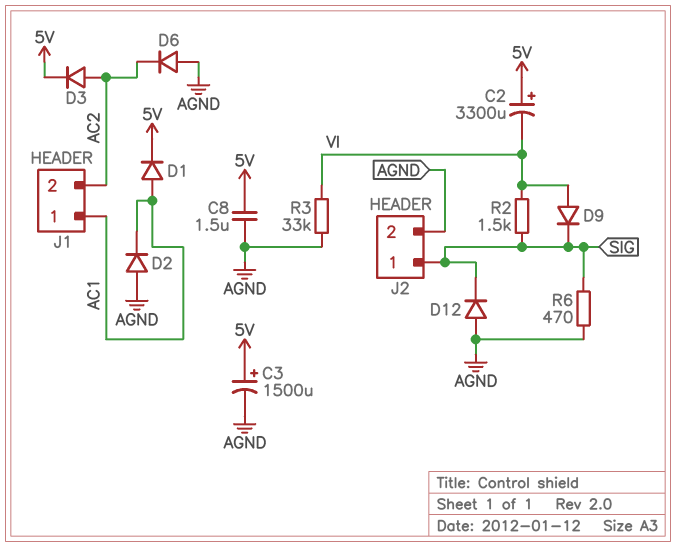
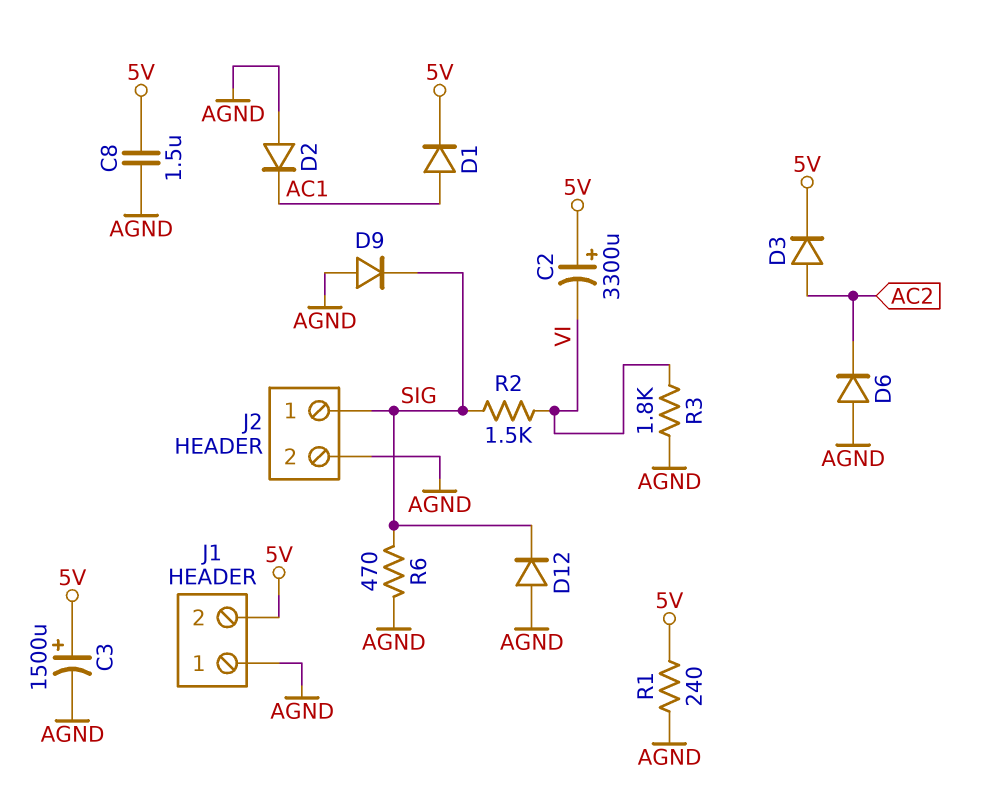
D9: diode (A VI, K SIG) -> diode (A AGND, K SIG)
J1 pin 1: AC1 -> AGND
J1 pin 2: AC2 -> 5V
R1: none -> 240 (5V, AGND)
R3: 33k (AGND, VI) -> 1.8k (AGND, VI)

